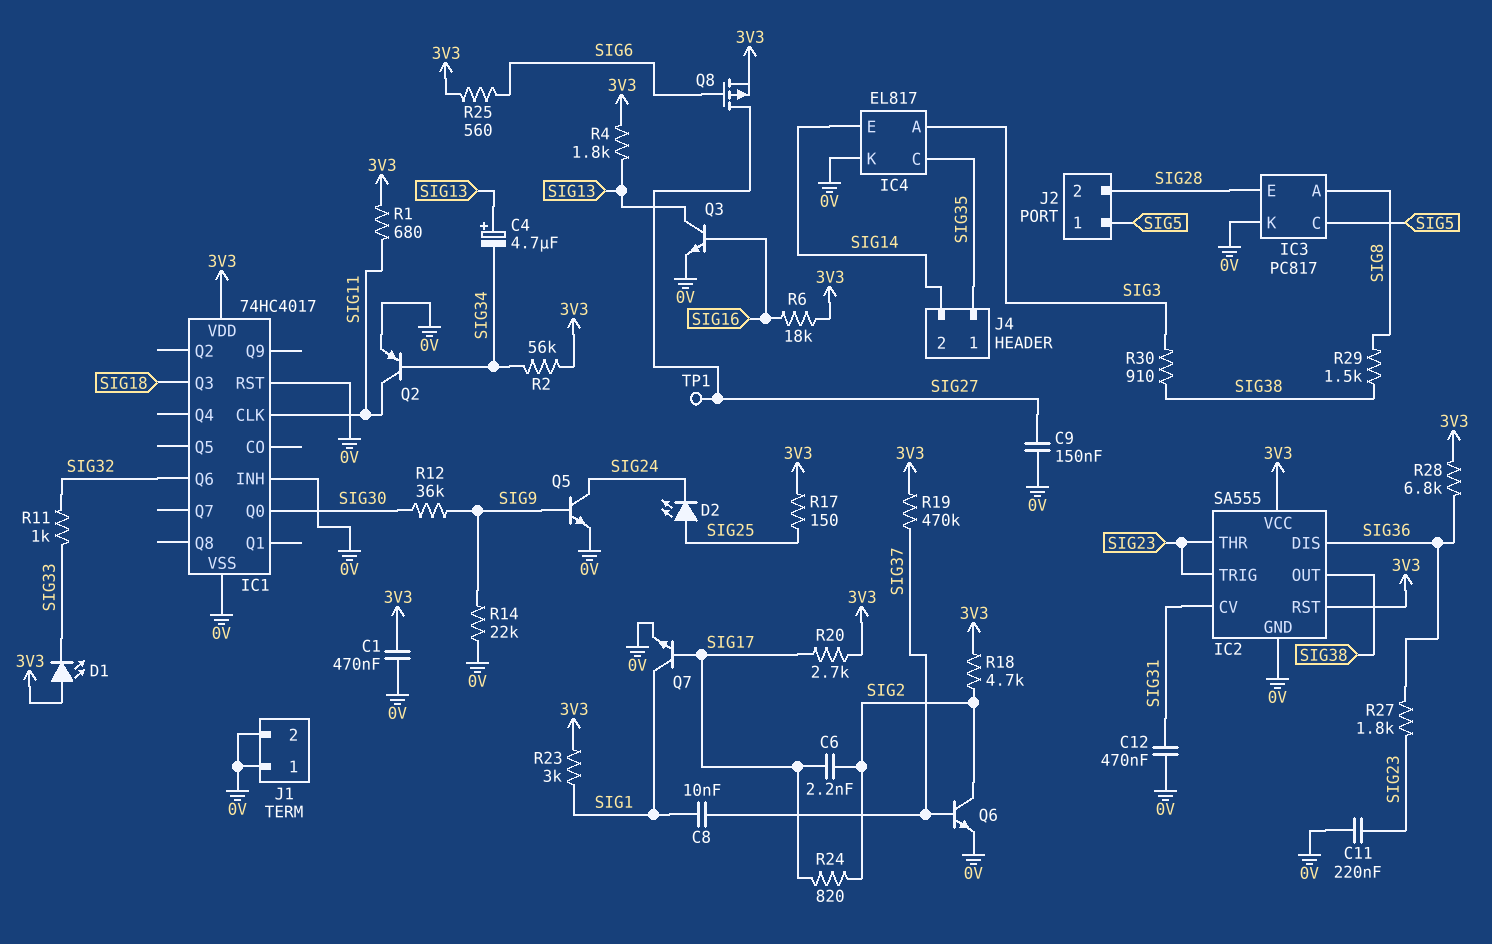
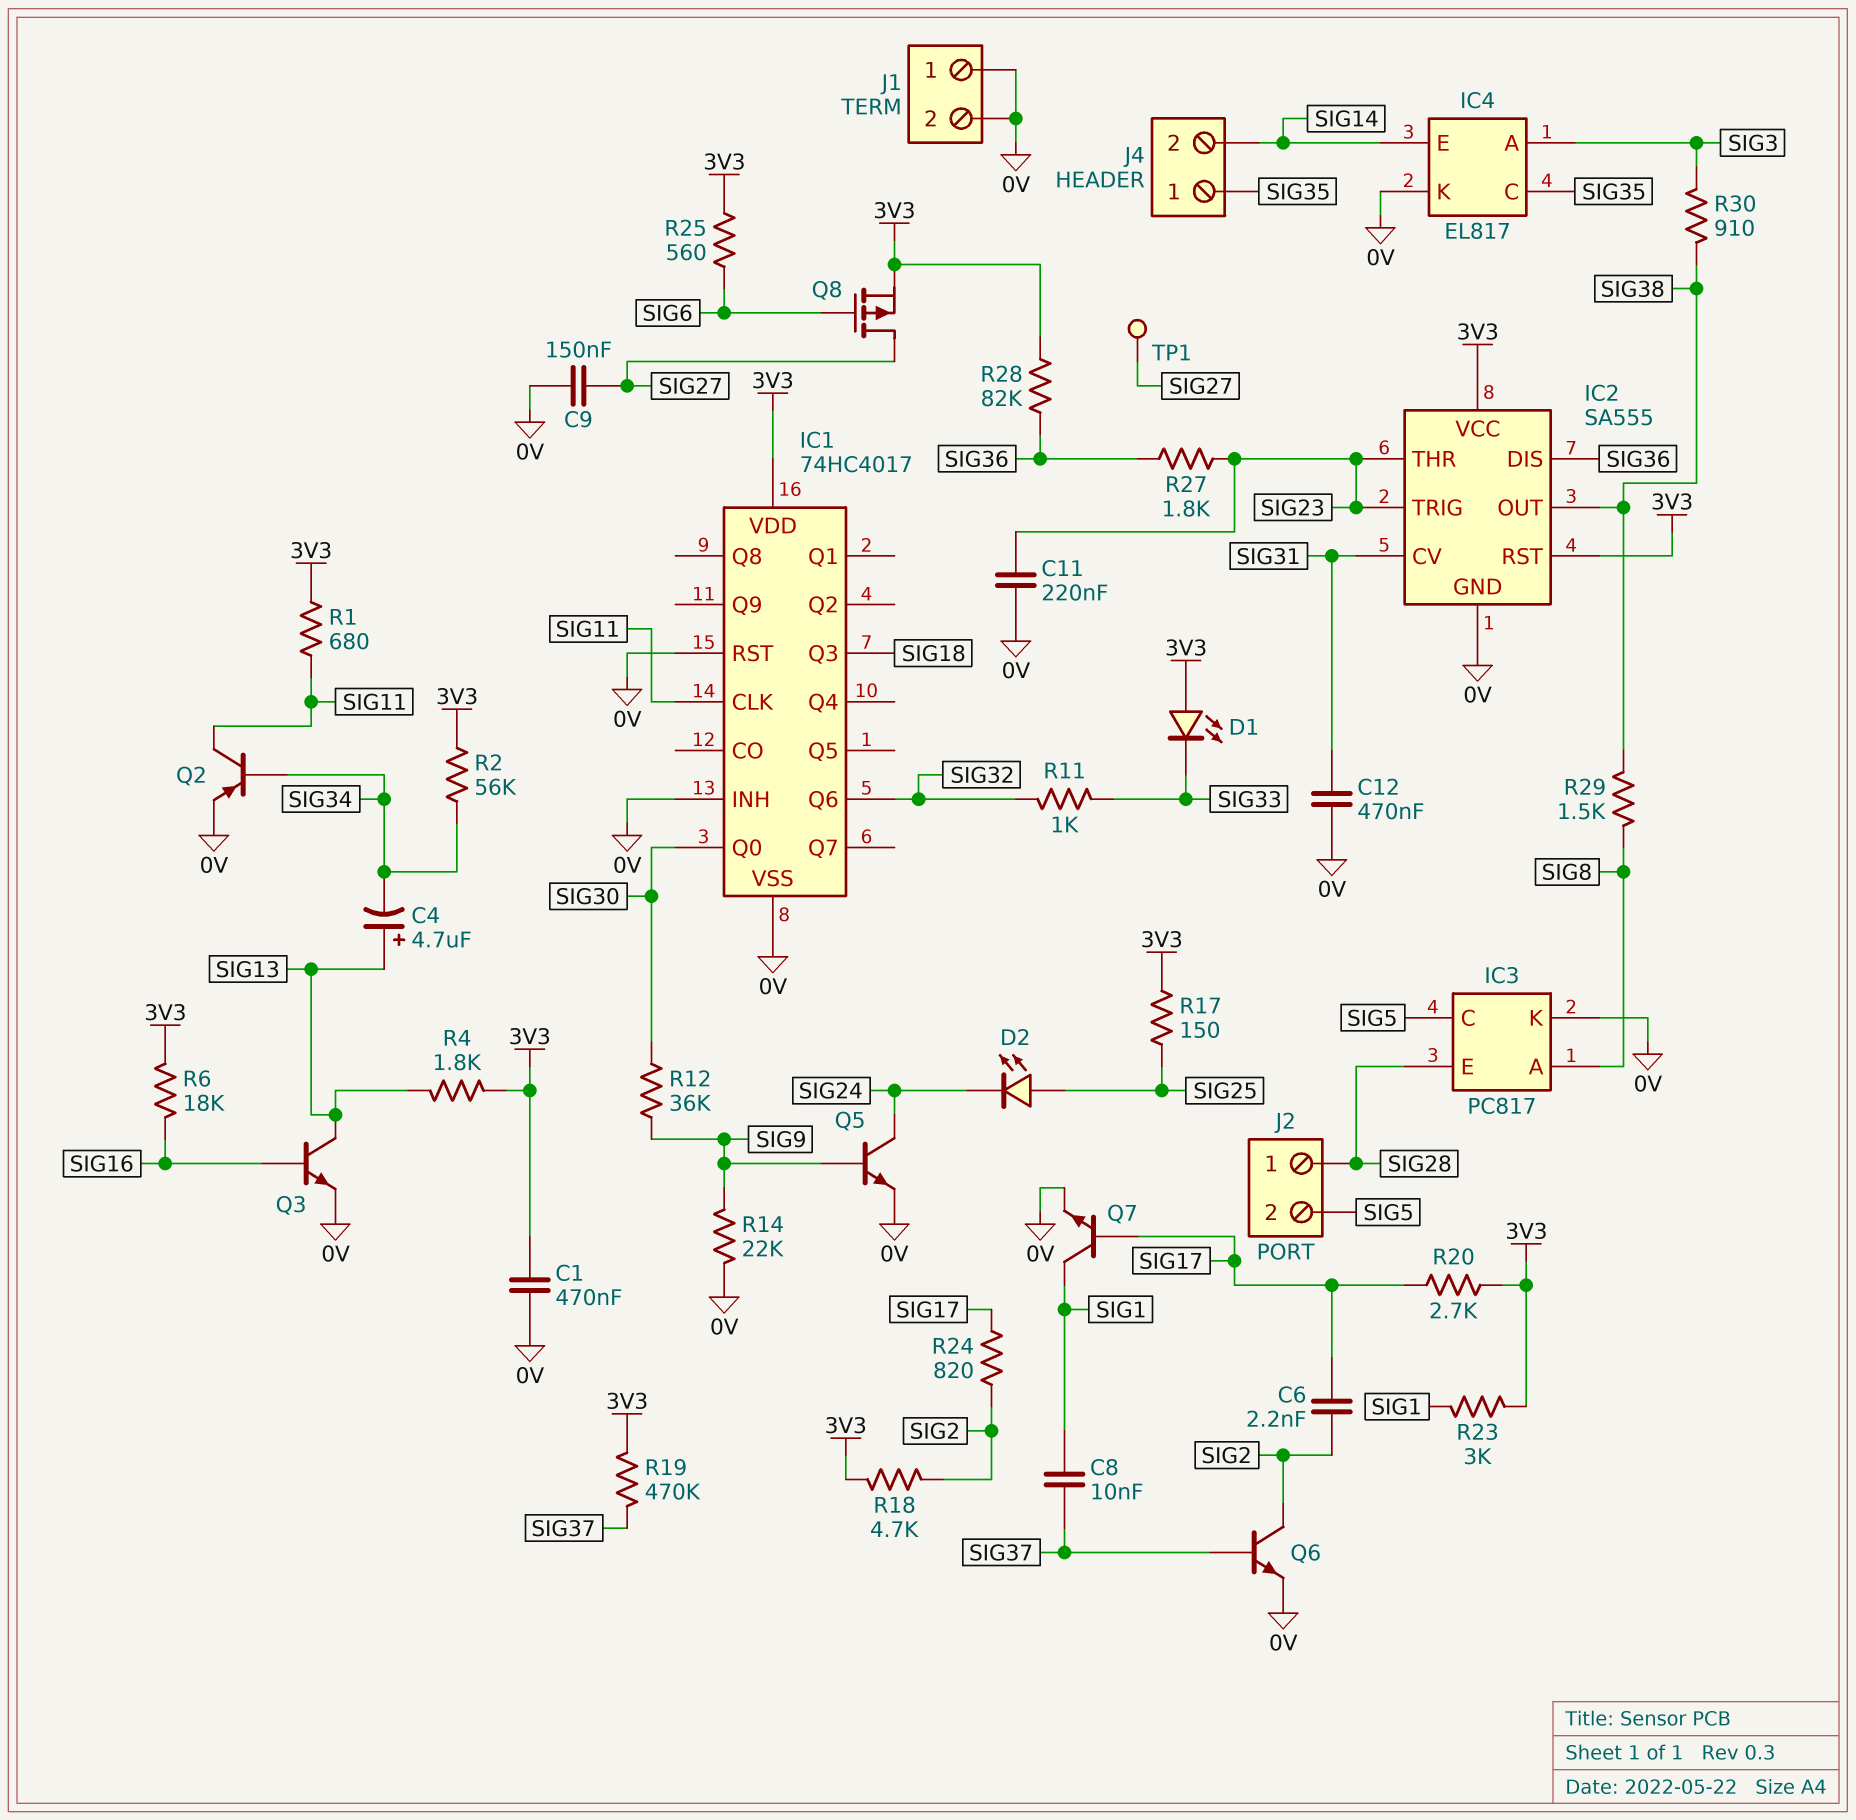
J2 pin 1: SIG5 -> SIG28
J2 pin 2: SIG28 -> SIG5
R28: 6.8k (3V3, SIG36) -> 82k (3V3, SIG36)

